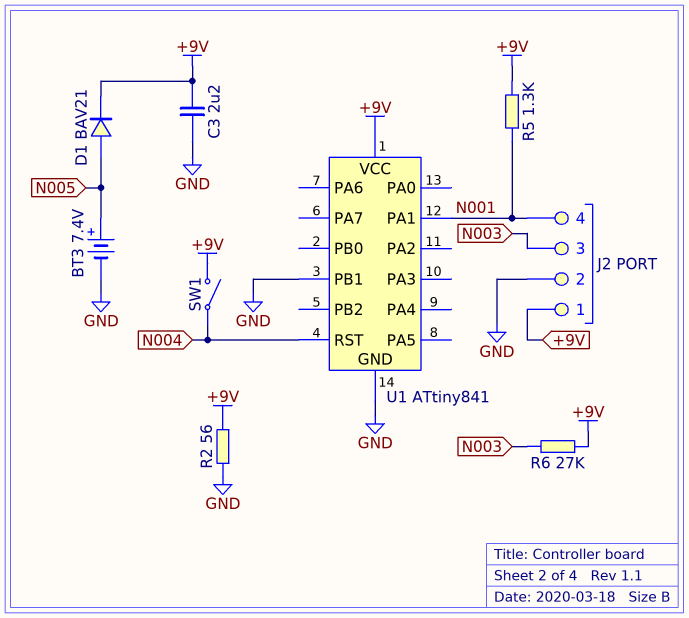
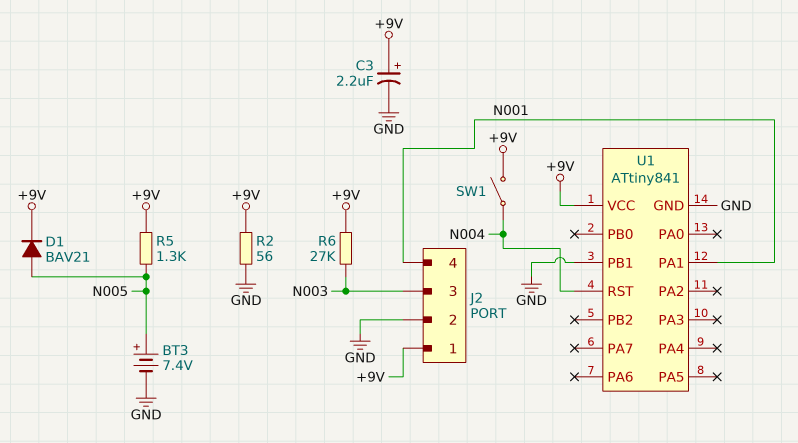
C3: 2.2uF (+9V, GND) -> 2.2uF (plus +9V, minus GND)
R5: 1.3k (+9V, N001) -> 1.3k (+9V, N005)

